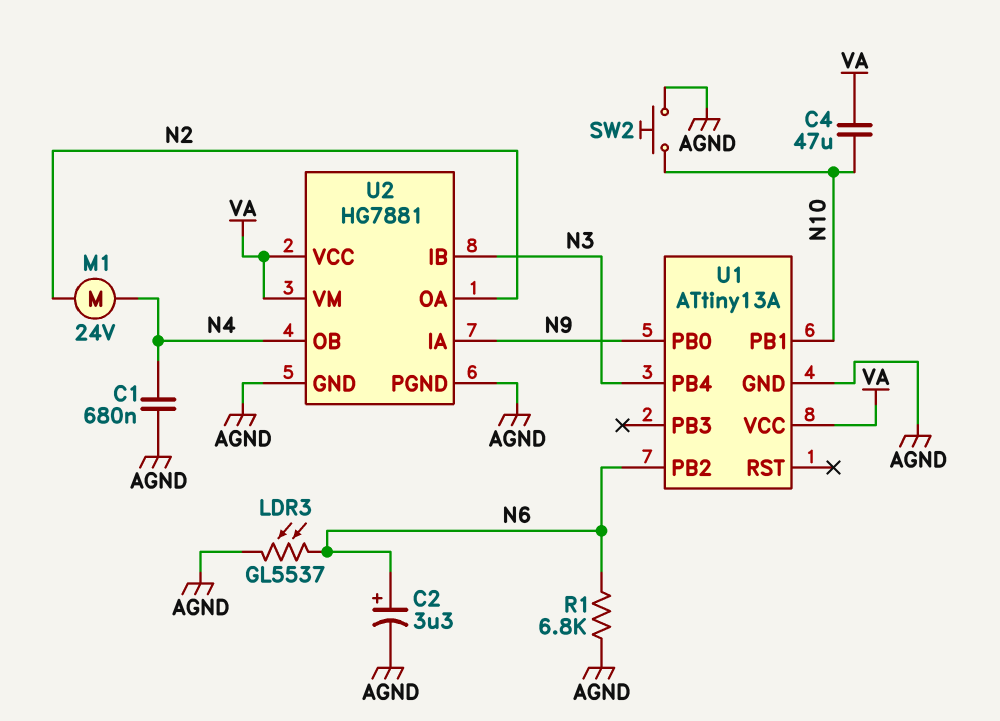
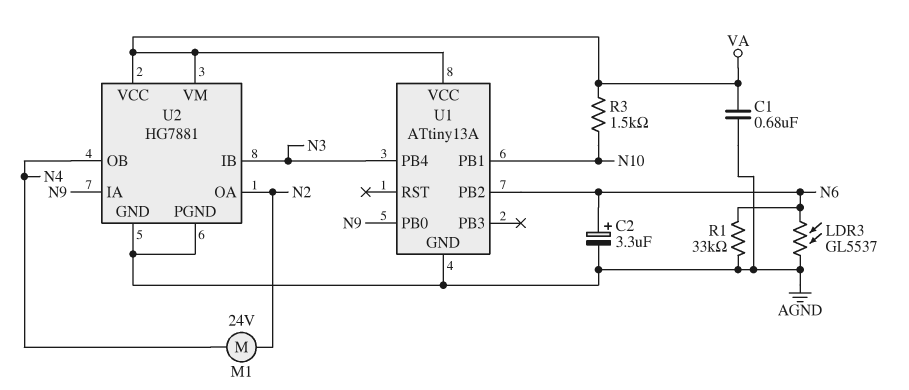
C1: 680nF (AGND, N4) -> 680nF (AGND, VA)
C4: 47uF (N10, VA) -> none
R1: 6.8k (AGND, N6) -> 33k (AGND, N6)
R3: none -> 1.5k (N10, VA)
SW2: button (AGND, N10) -> none

